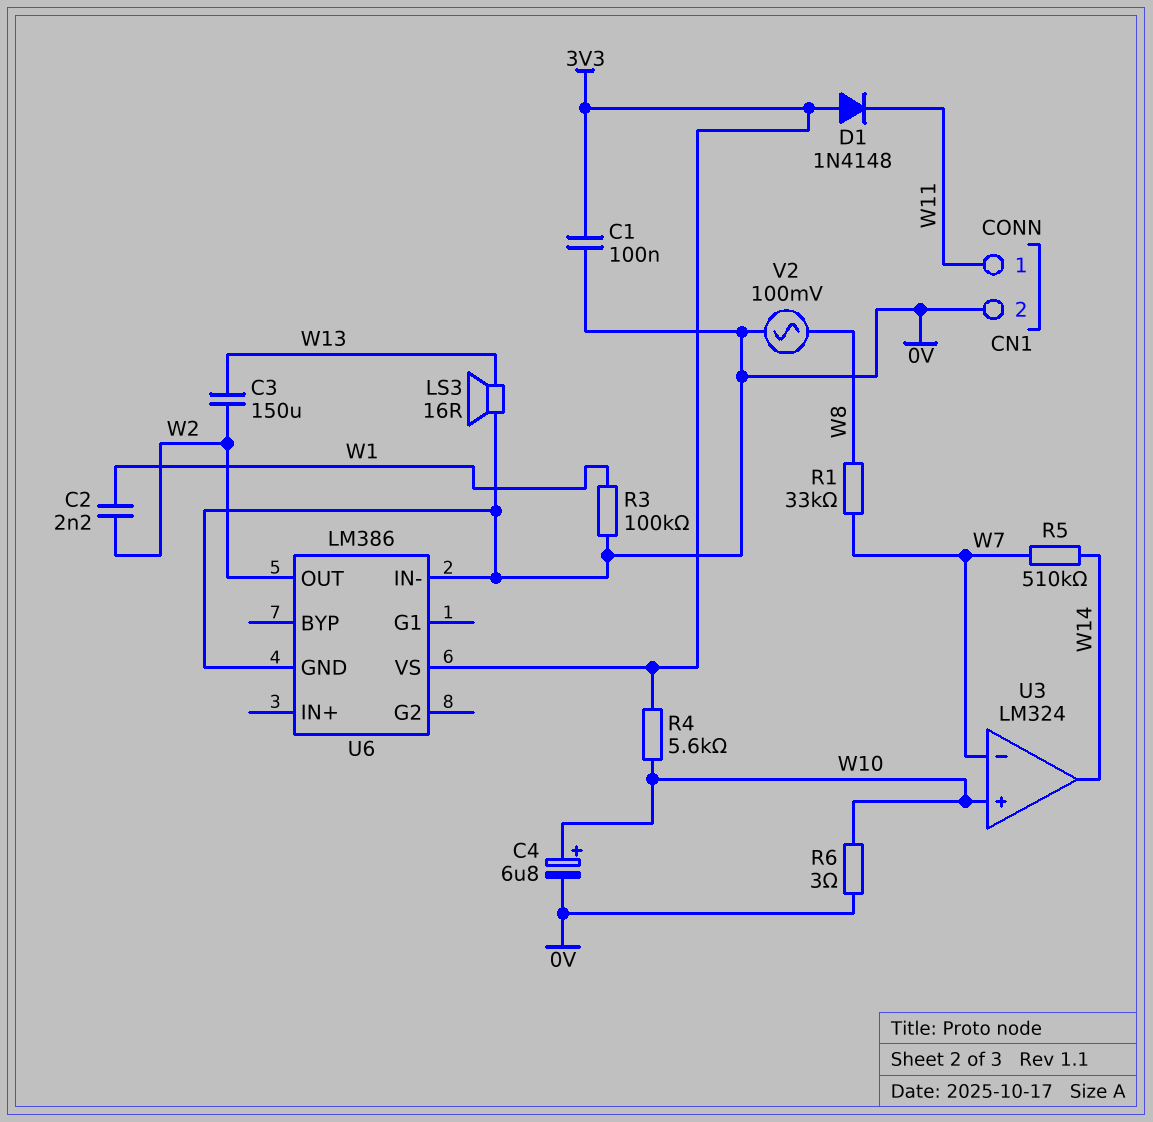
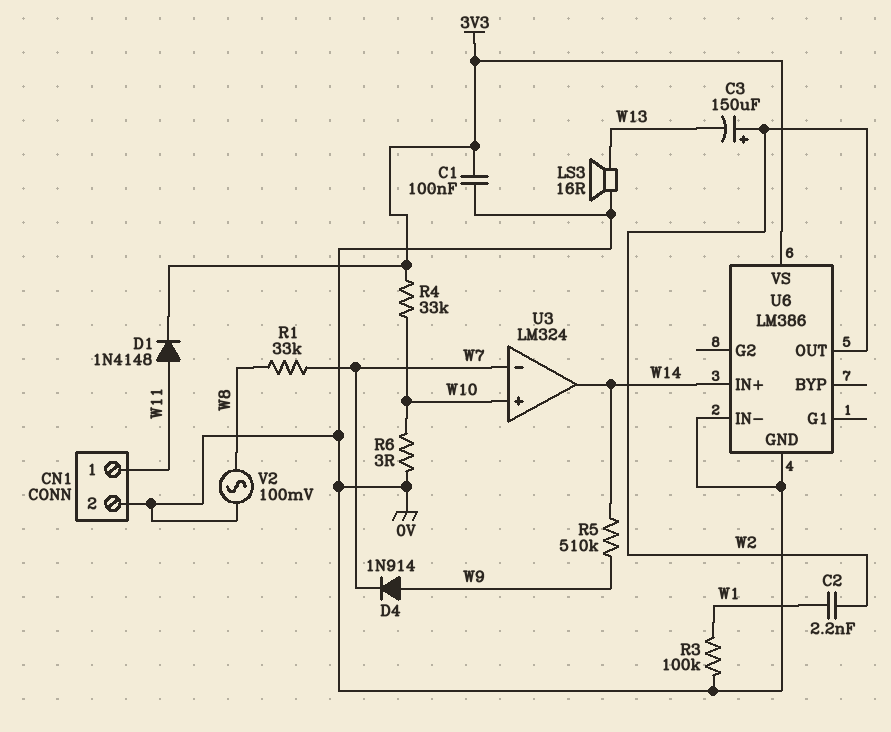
C3: 150uF (W2, W13) -> 150uF (plus W2, minus W13)
C4: 6.8uF (plus W10, minus 0V) -> none
D1: diode 1N4148 (A 3V3, K W11) -> diode 1N4148 (A W11, K 3V3)
D4: none -> diode 1N914 (A W9, K W7)
R4: 5.6k (3V3, W10) -> 33k (3V3, W10)
R5: 510k (W7, W14) -> 510k (W9, W14)
U6 pin IN+: none -> W14

